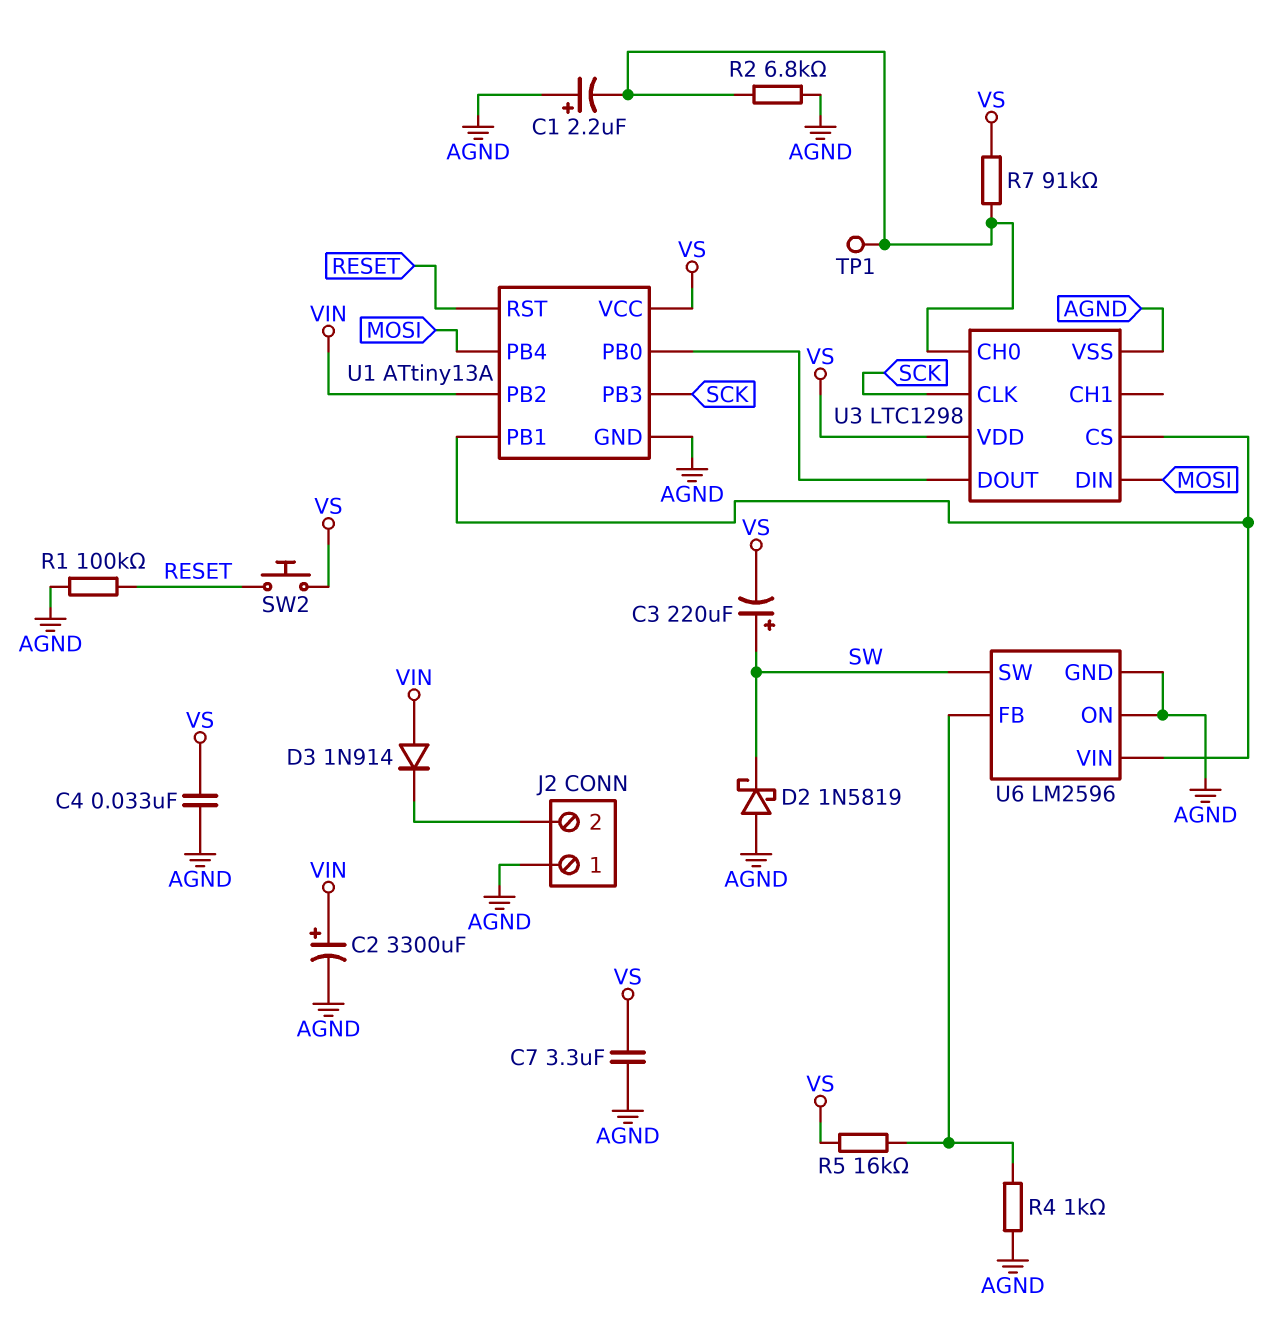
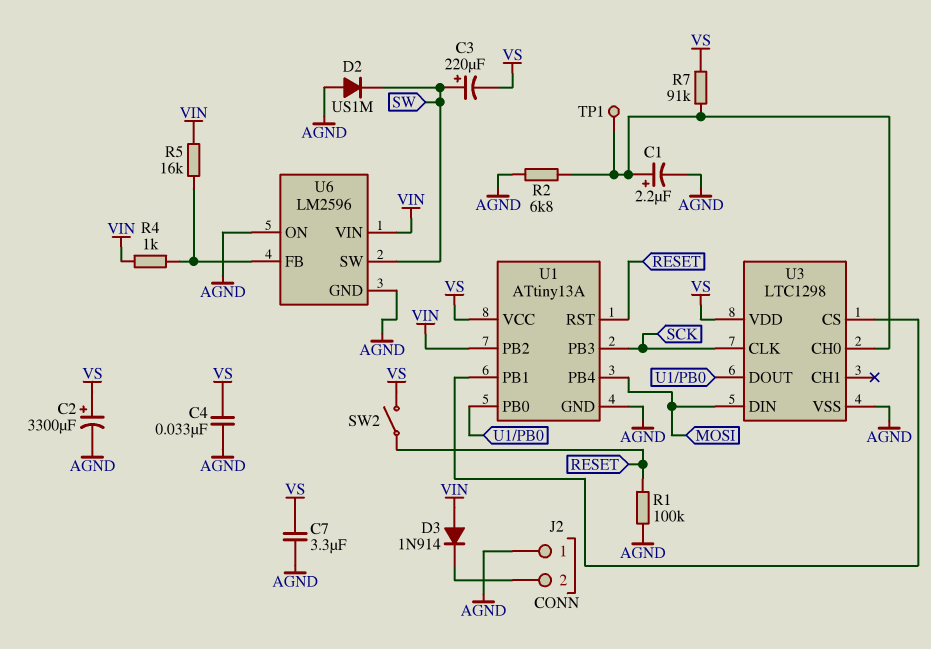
C1: 2.2uF (plus AGND, minus U3/CH0) -> 2.2uF (plus U3/CH0, minus AGND)
C2: 3300uF (plus VIN, minus AGND) -> 3300uF (plus VS, minus AGND)
D2: schottky 1N5819 (A AGND, K SW) -> diode US1M (A AGND, K SW)
R4: 1k (AGND, U6/FB) -> 1k (U6/FB, VIN)
R5: 16k (U6/FB, VS) -> 16k (U6/FB, VIN)
SW2: button (RESET, VS) -> switch (RESET, VS)
U6 pin VIN: U1/PB1 -> VIN

